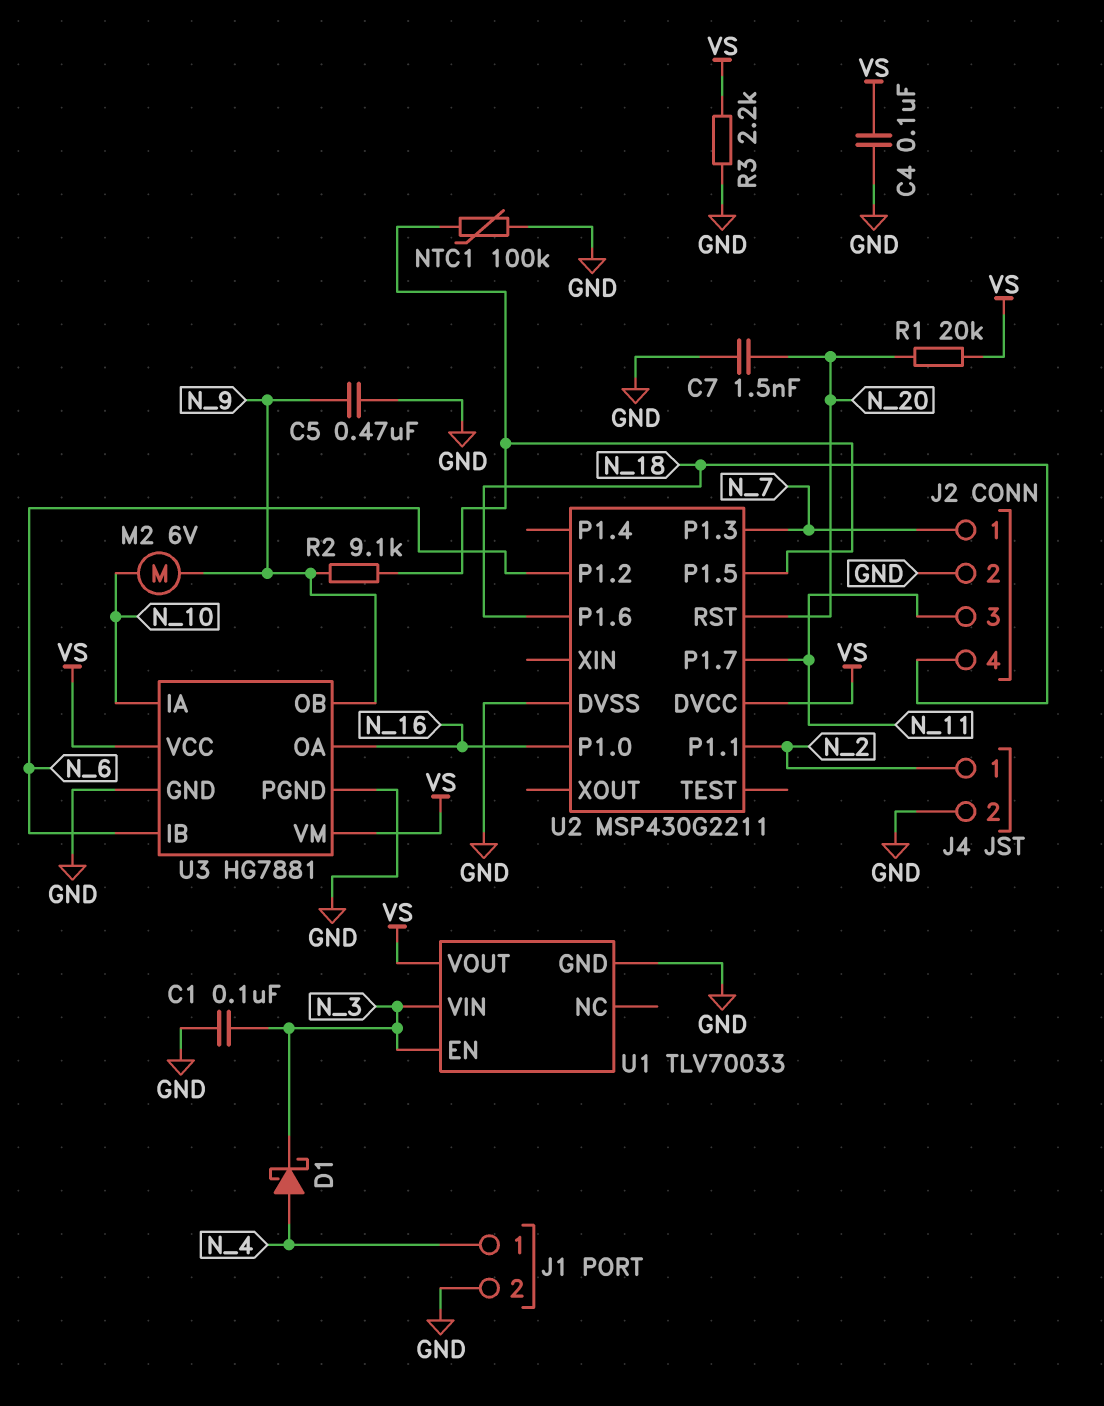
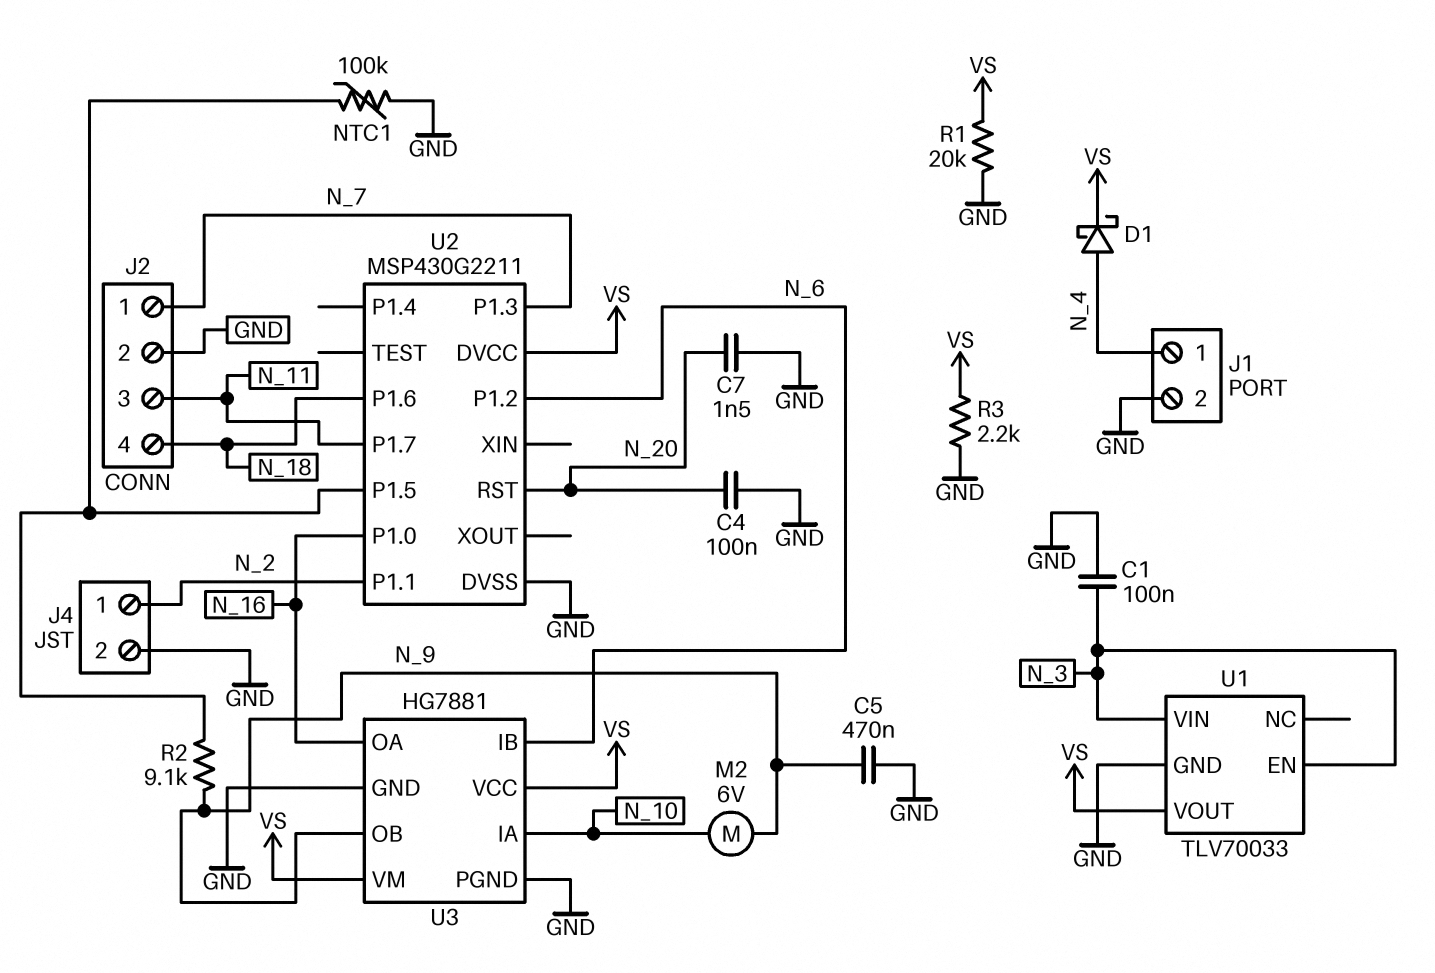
C4: 100nF (GND, VS) -> 100nF (GND, N_20)
D1: schottky (A N_4, K N_3) -> schottky (A N_4, K VS)
R1: 20k (N_20, VS) -> 20k (GND, VS)

